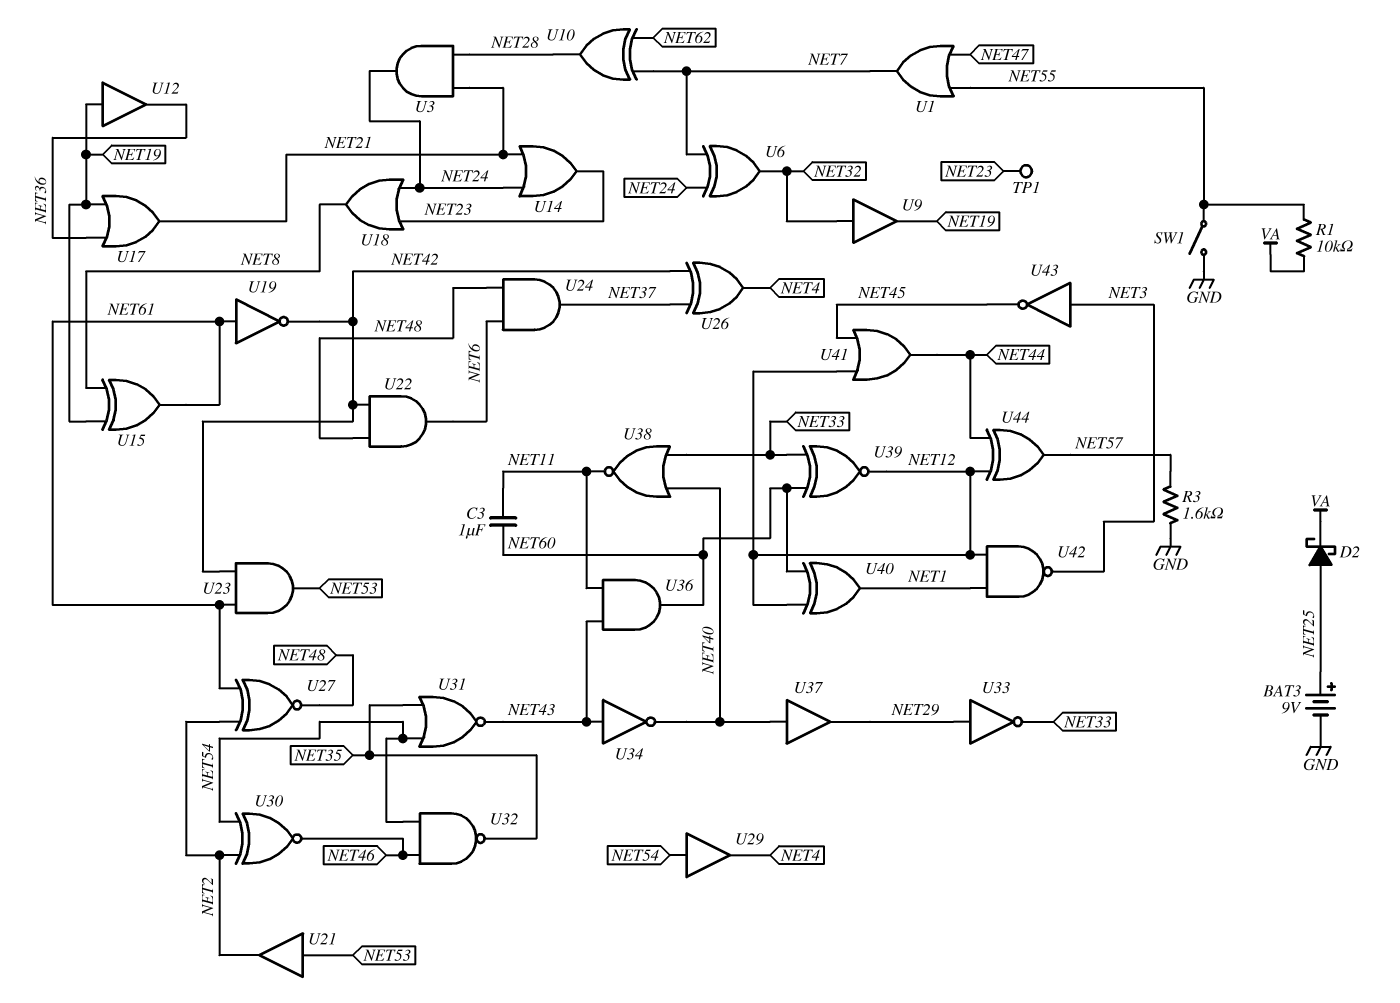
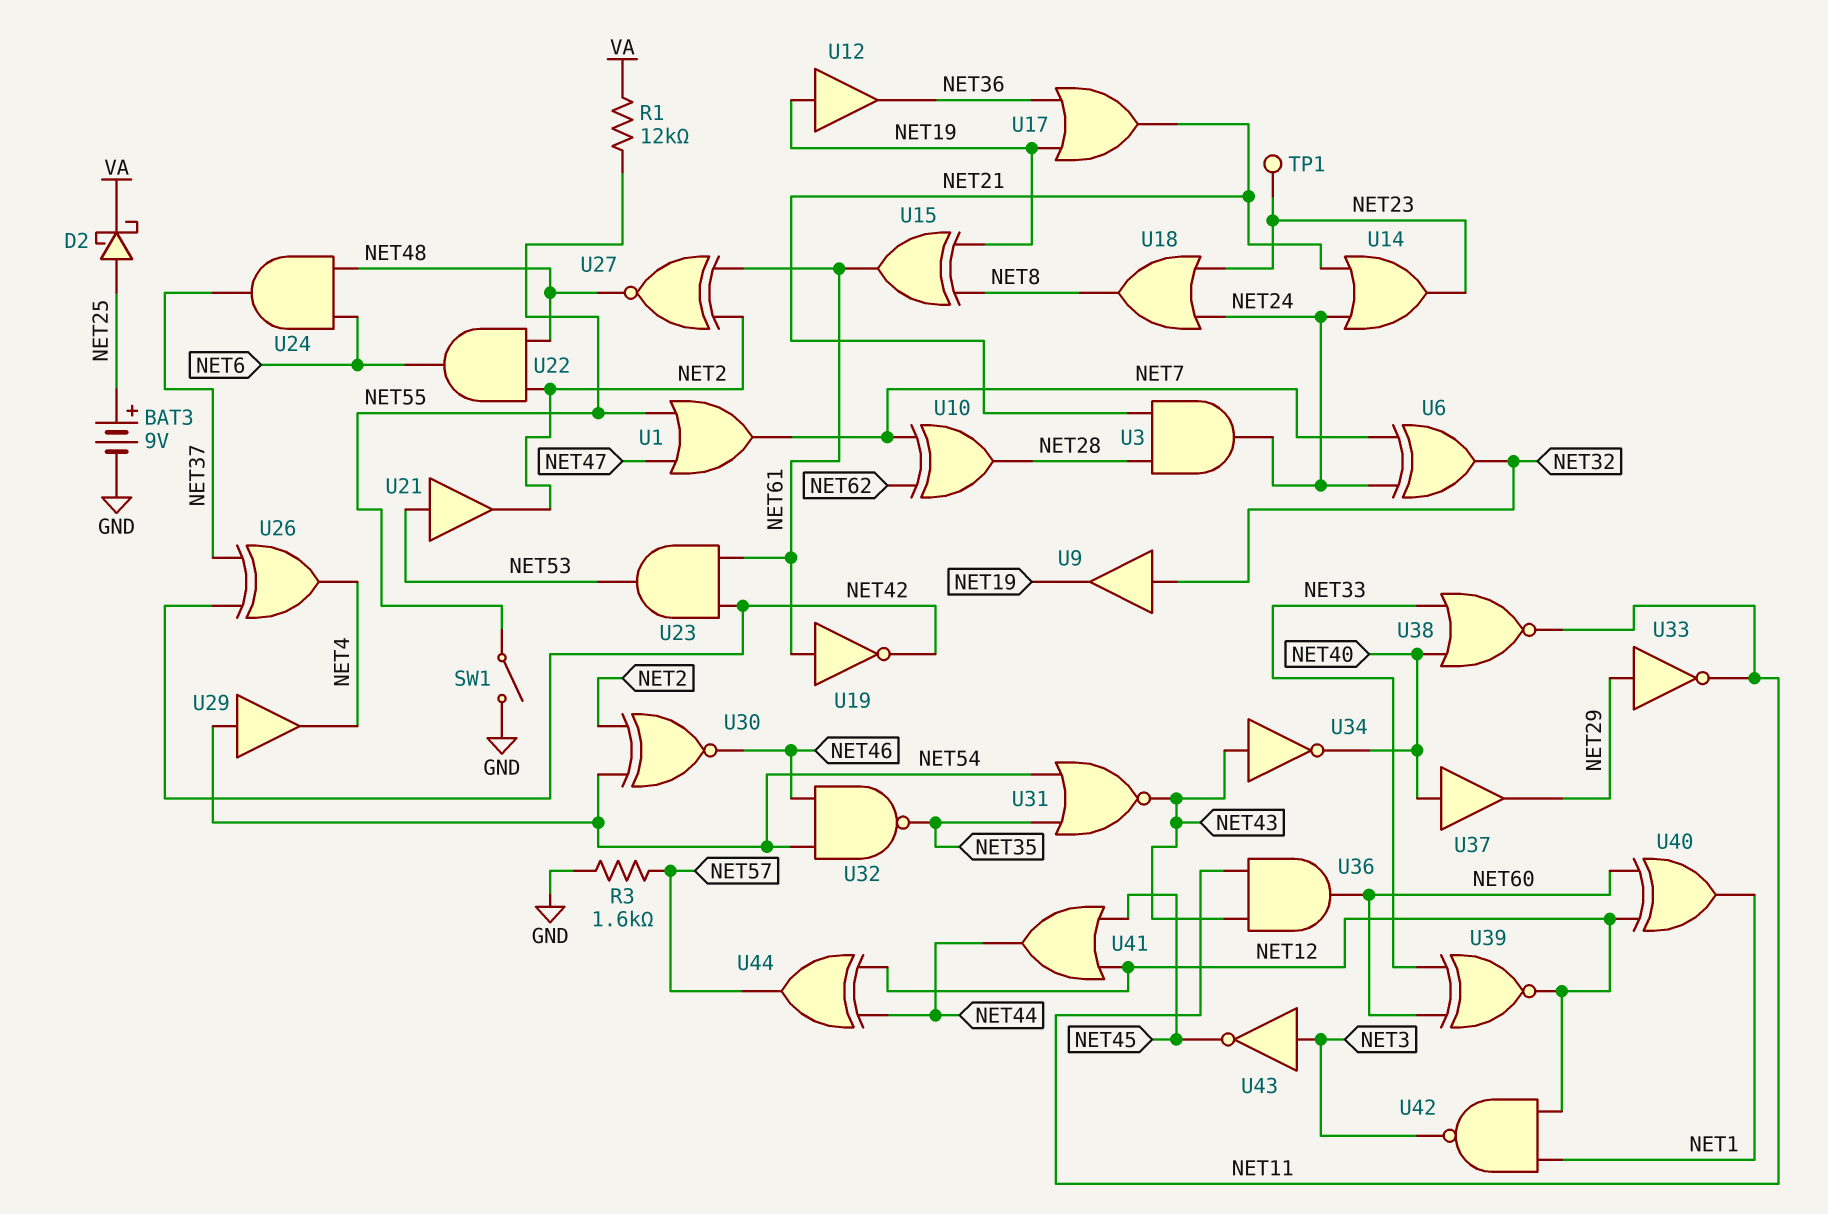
C3: 1uF (NET11, NET60) -> none
R1: 10k (NET55, VA) -> 12k (NET55, VA)
U22: AND (in NET42, in NET48, out NET6) -> AND (in NET2, in NET48, out NET6)
U33: NOT (in NET29, out NET33) -> NOT (in NET29, out NET11)

